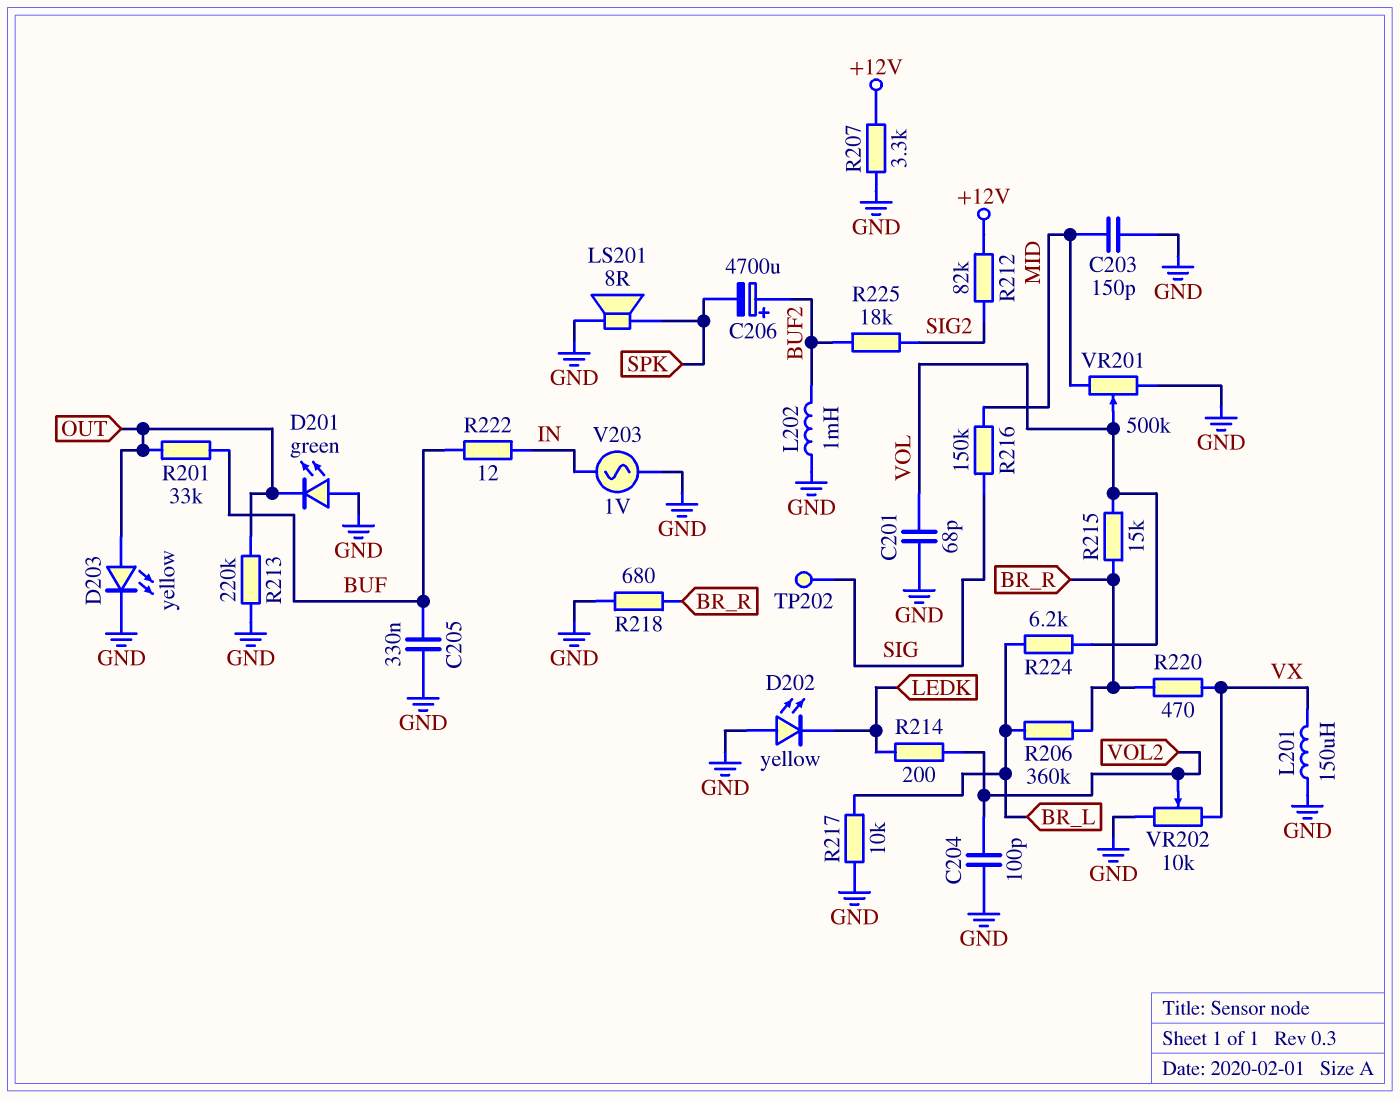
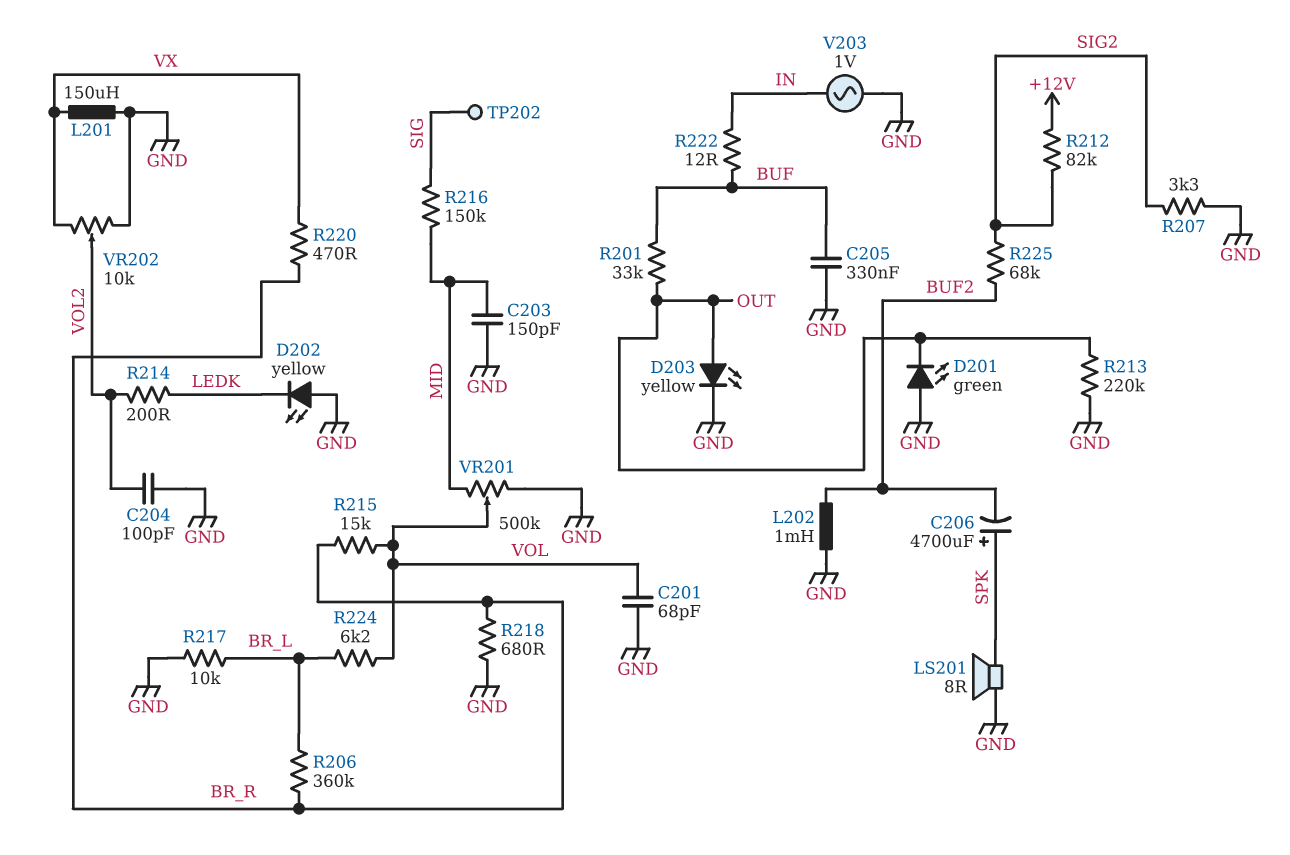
C206: 4700uF (plus BUF2, minus SPK) -> 4700uF (plus SPK, minus BUF2)
R207: 3.3k (+12V, GND) -> 3.3k (GND, SIG2)
R225: 18k (BUF2, SIG2) -> 68k (BUF2, SIG2)

